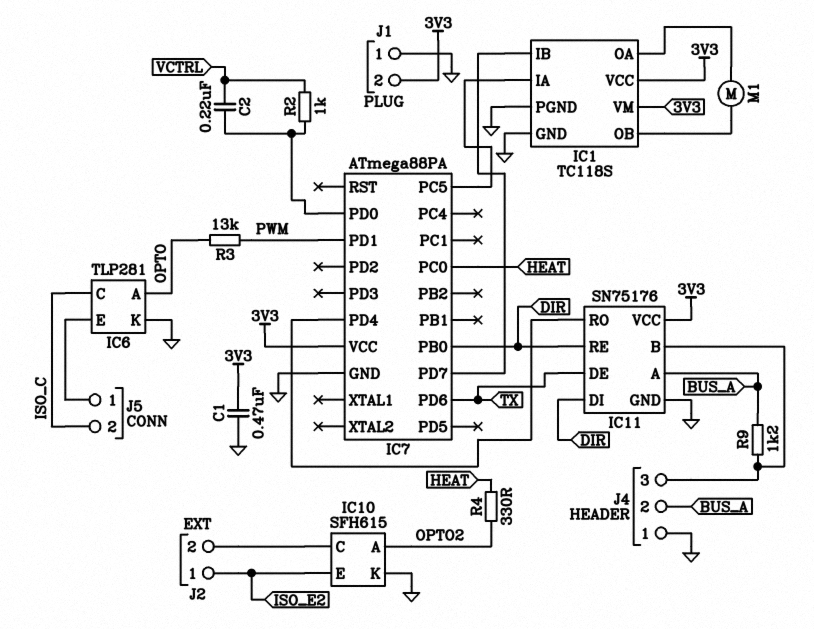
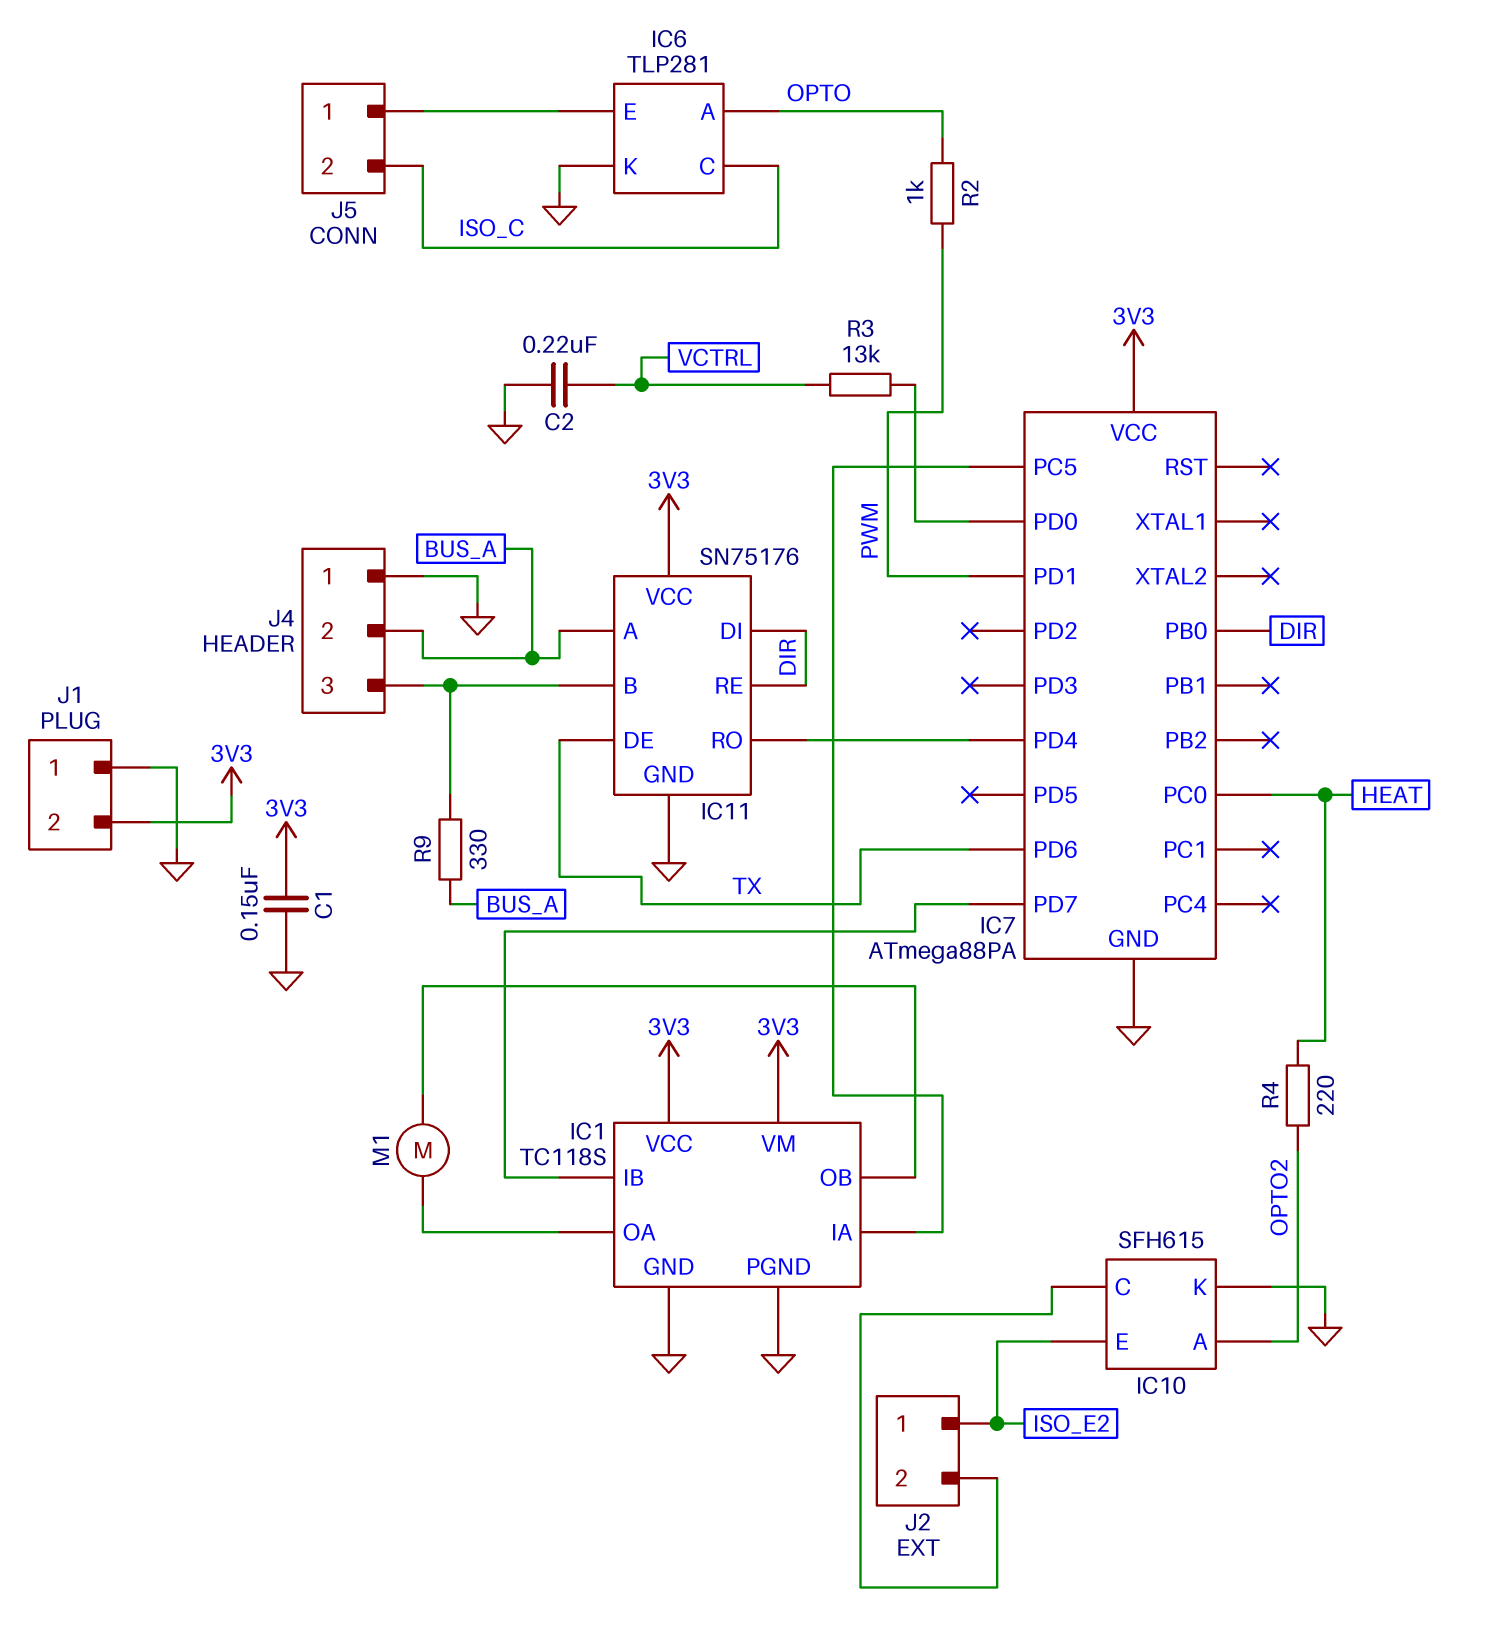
C1: 470nF (3V3, GND) -> 150nF (3V3, GND)
C2: 220nF (IC7/PD0, VCTRL) -> 220nF (GND, VCTRL)
R2: 1k (IC7/PD0, VCTRL) -> 1k (OPTO, PWM)
R3: 13k (OPTO, PWM) -> 13k (IC7/PD0, VCTRL)
R4: 330 (HEAT, OPTO2) -> 220 (HEAT, OPTO2)
R9: 1.2k (BUS_A, IC11/B) -> 330 (BUS_A, IC11/B)

